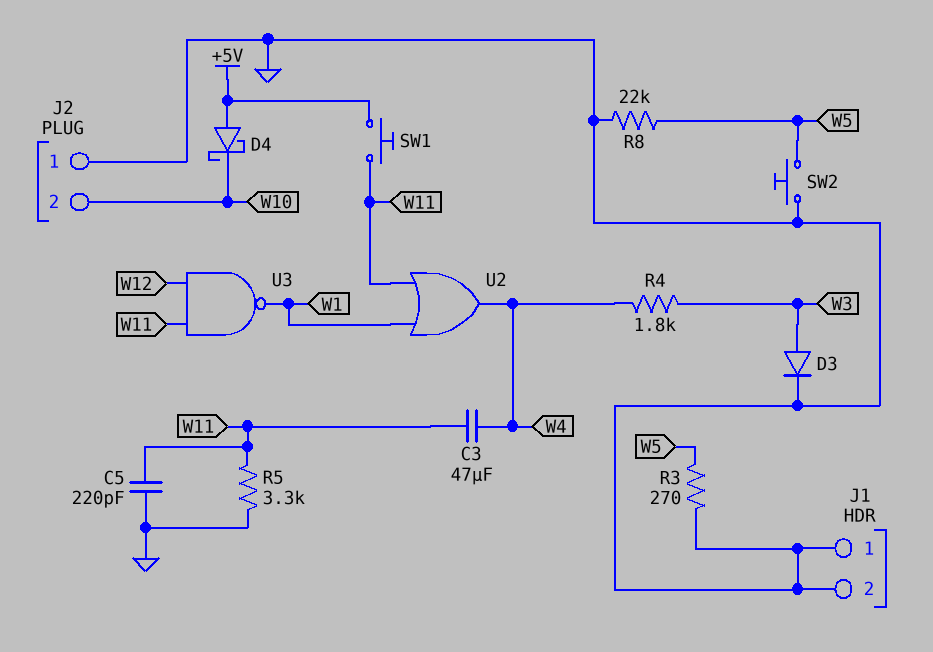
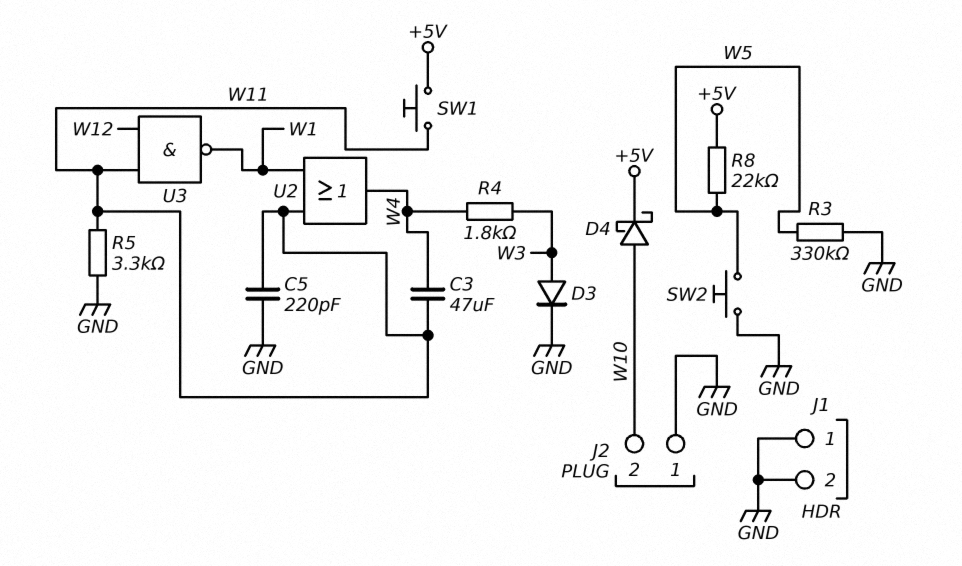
D4: schottky (A +5V, K W10) -> schottky (A W10, K +5V)
R3: 270 (GND, W5) -> 330k (GND, W5)
R8: 22k (GND, W5) -> 22k (+5V, W5)

